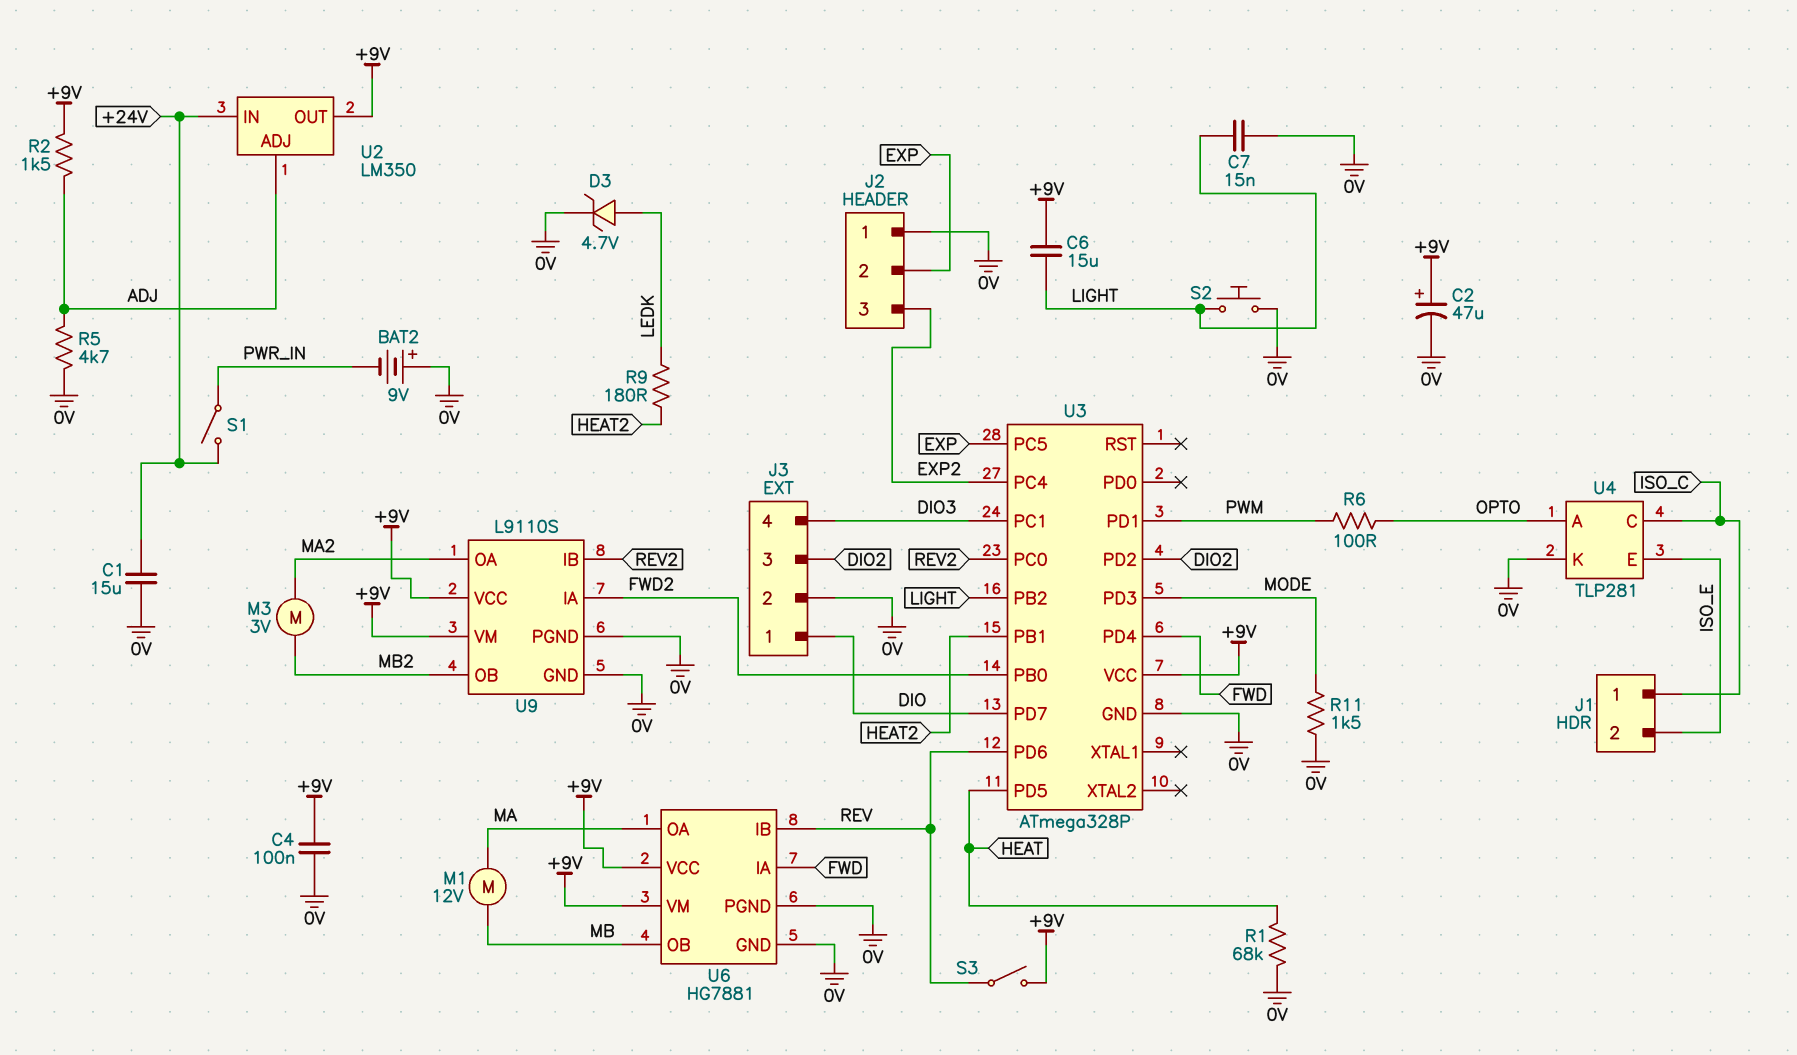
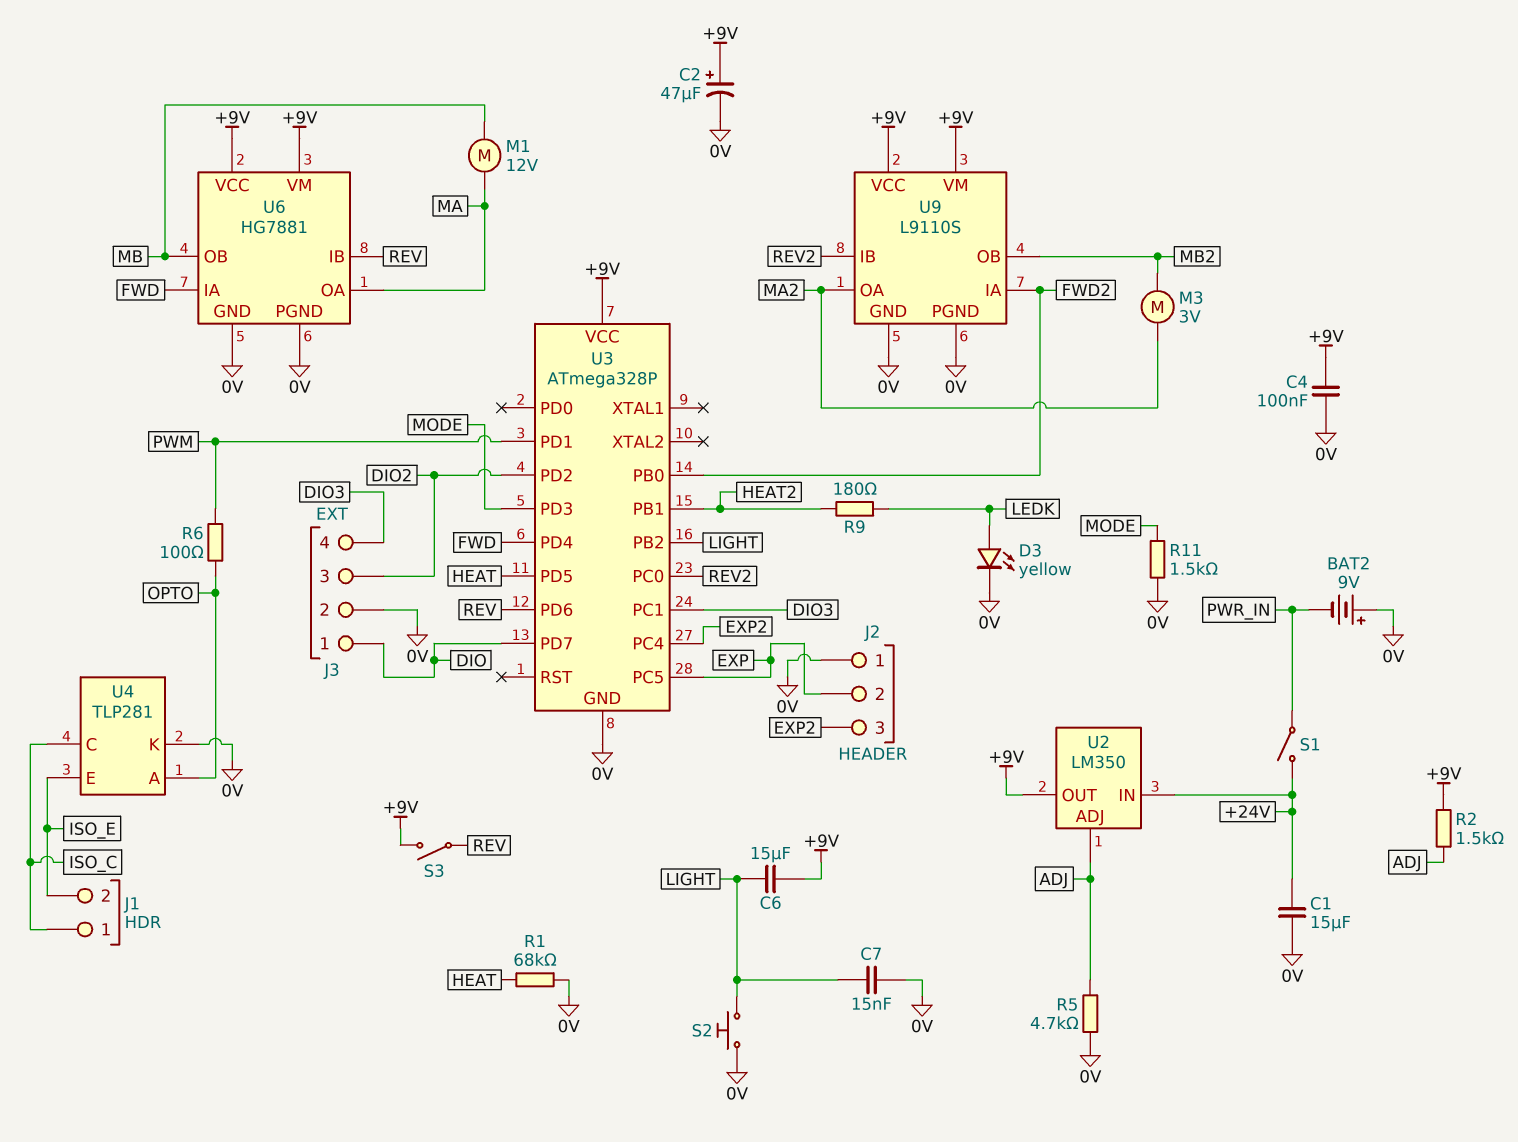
D3: zener 4.7V (A LEDK, K 0V) -> LED yellow (A LEDK, K 0V)

